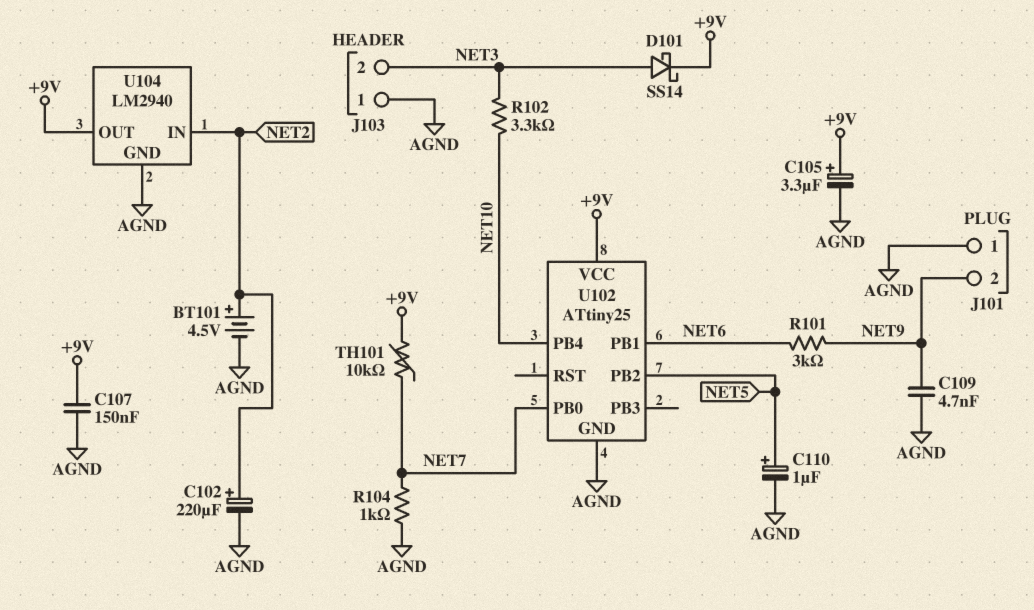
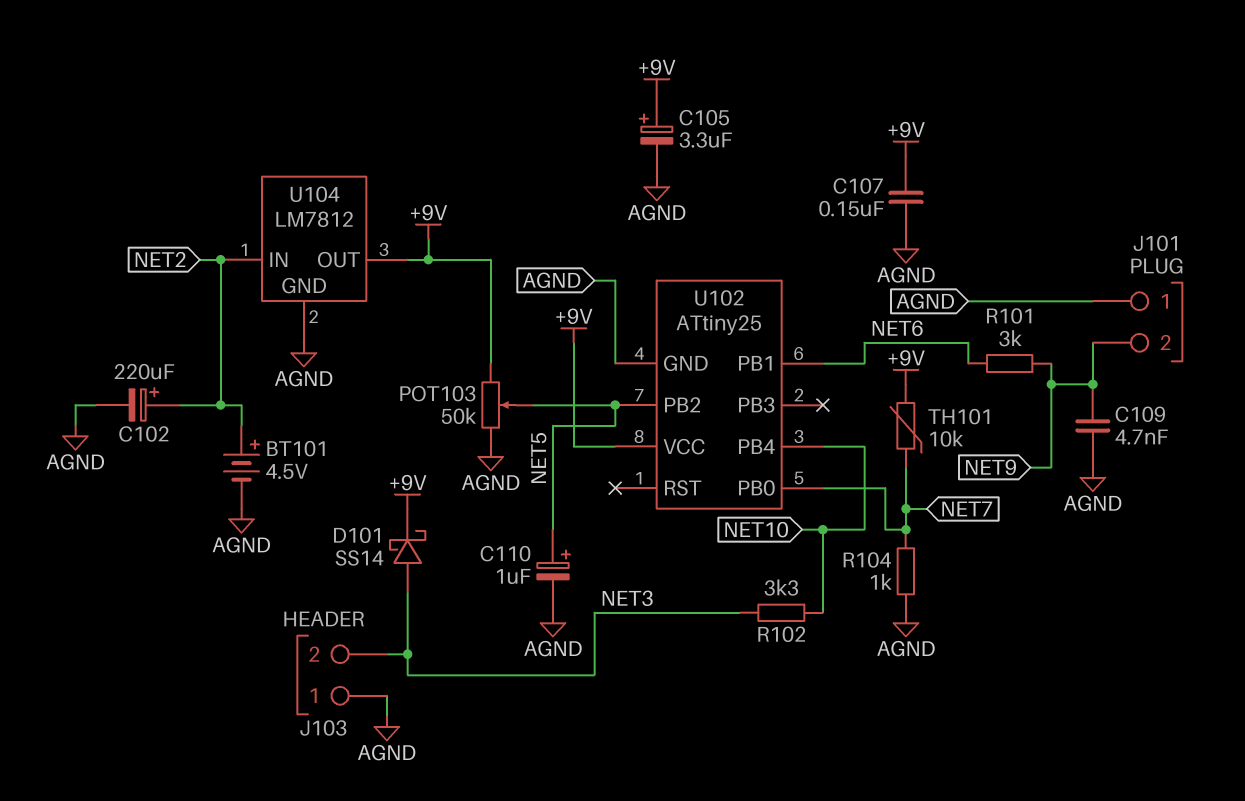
POT103: none -> 50k (+9V, AGND, wiper NET5)
U104: LM2940 -> LM7812

